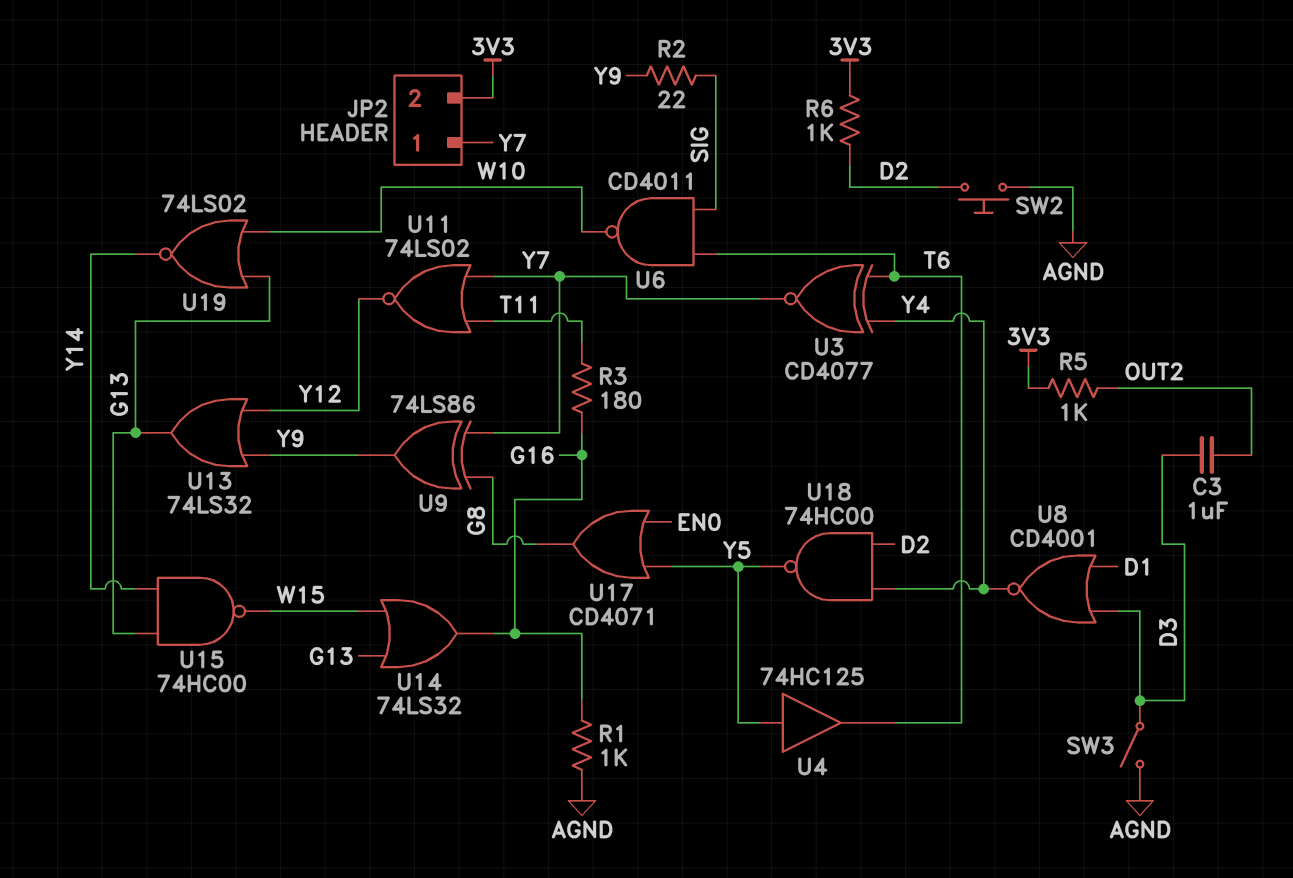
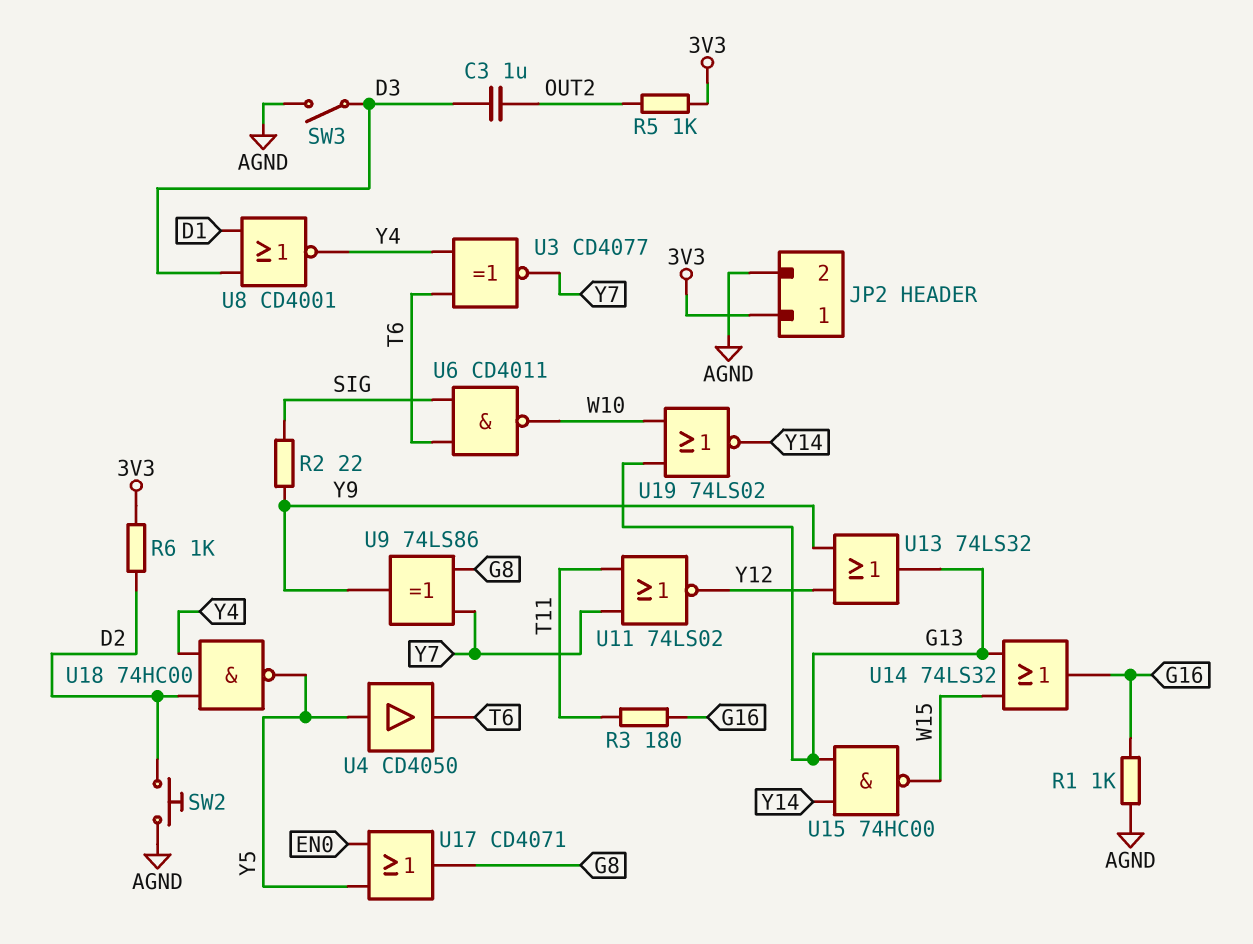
JP2 pin 1: Y7 -> 3V3
JP2 pin 2: 3V3 -> AGND
U4: buffer 74HC125 (in Y5, out T6) -> buffer CD4050 (in Y5, out T6)

